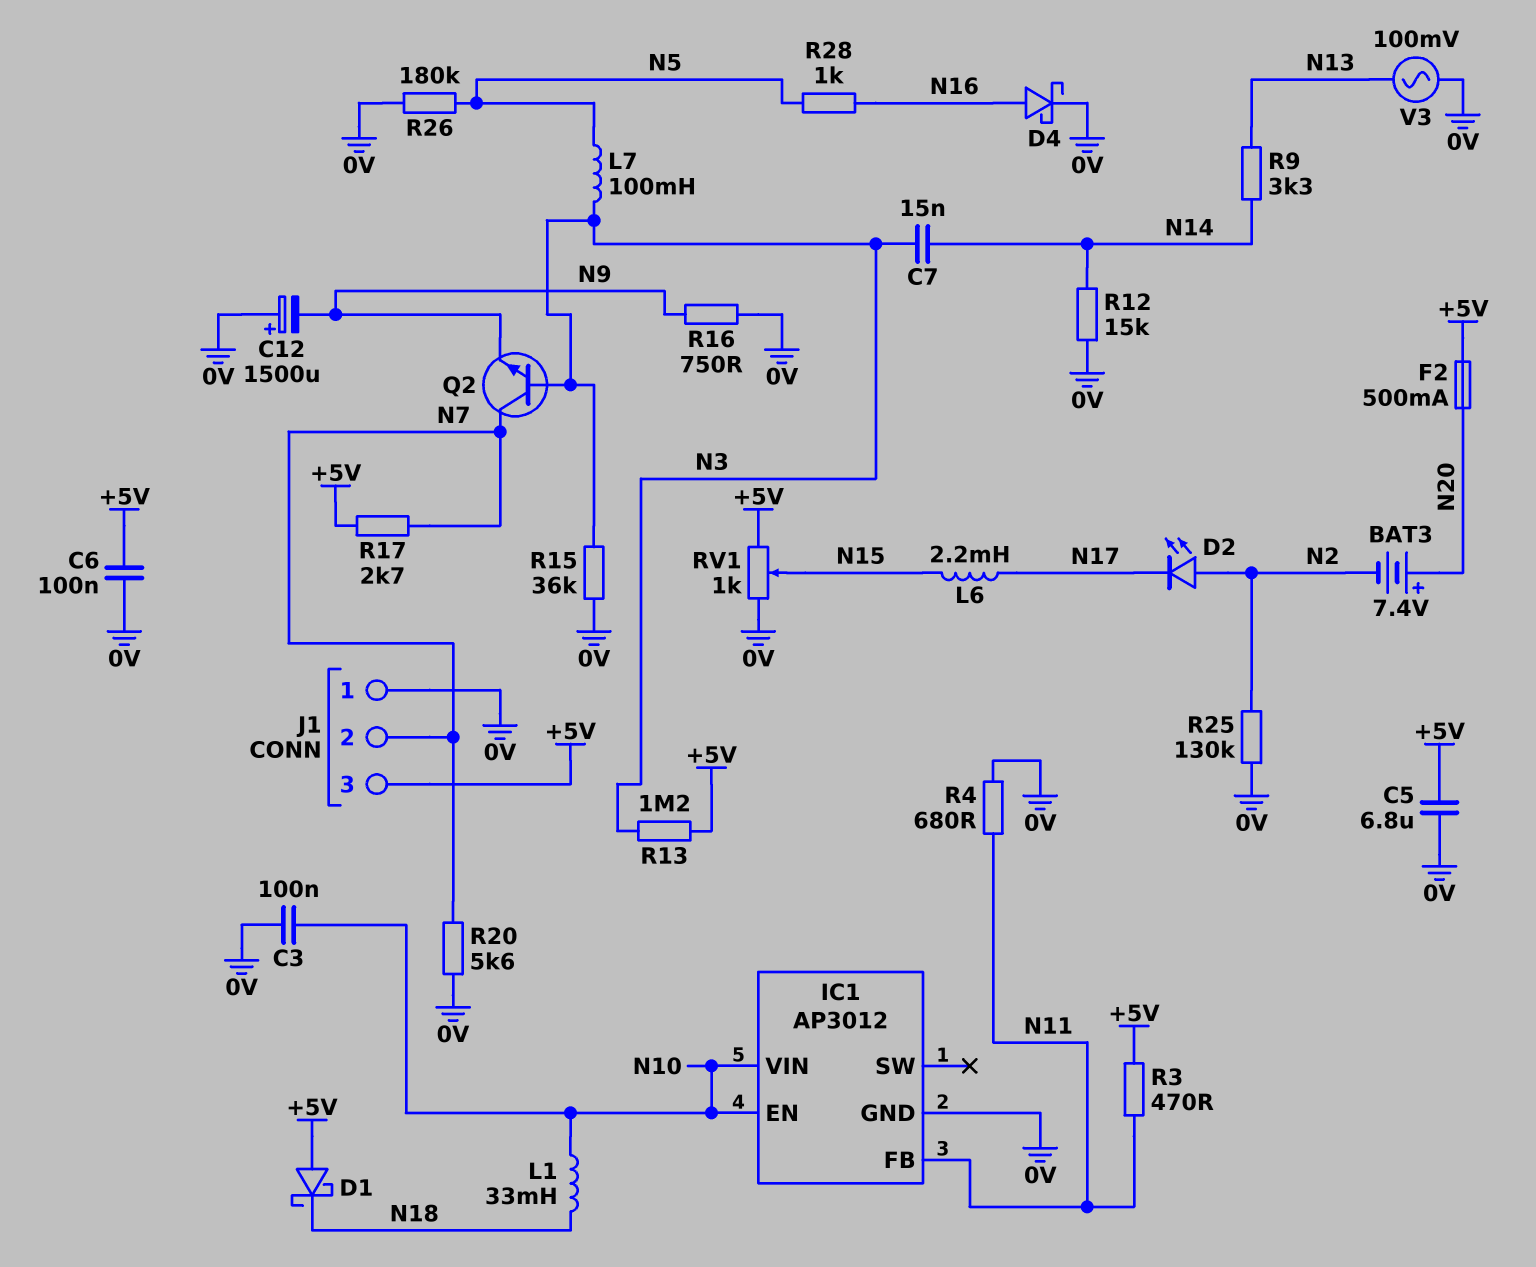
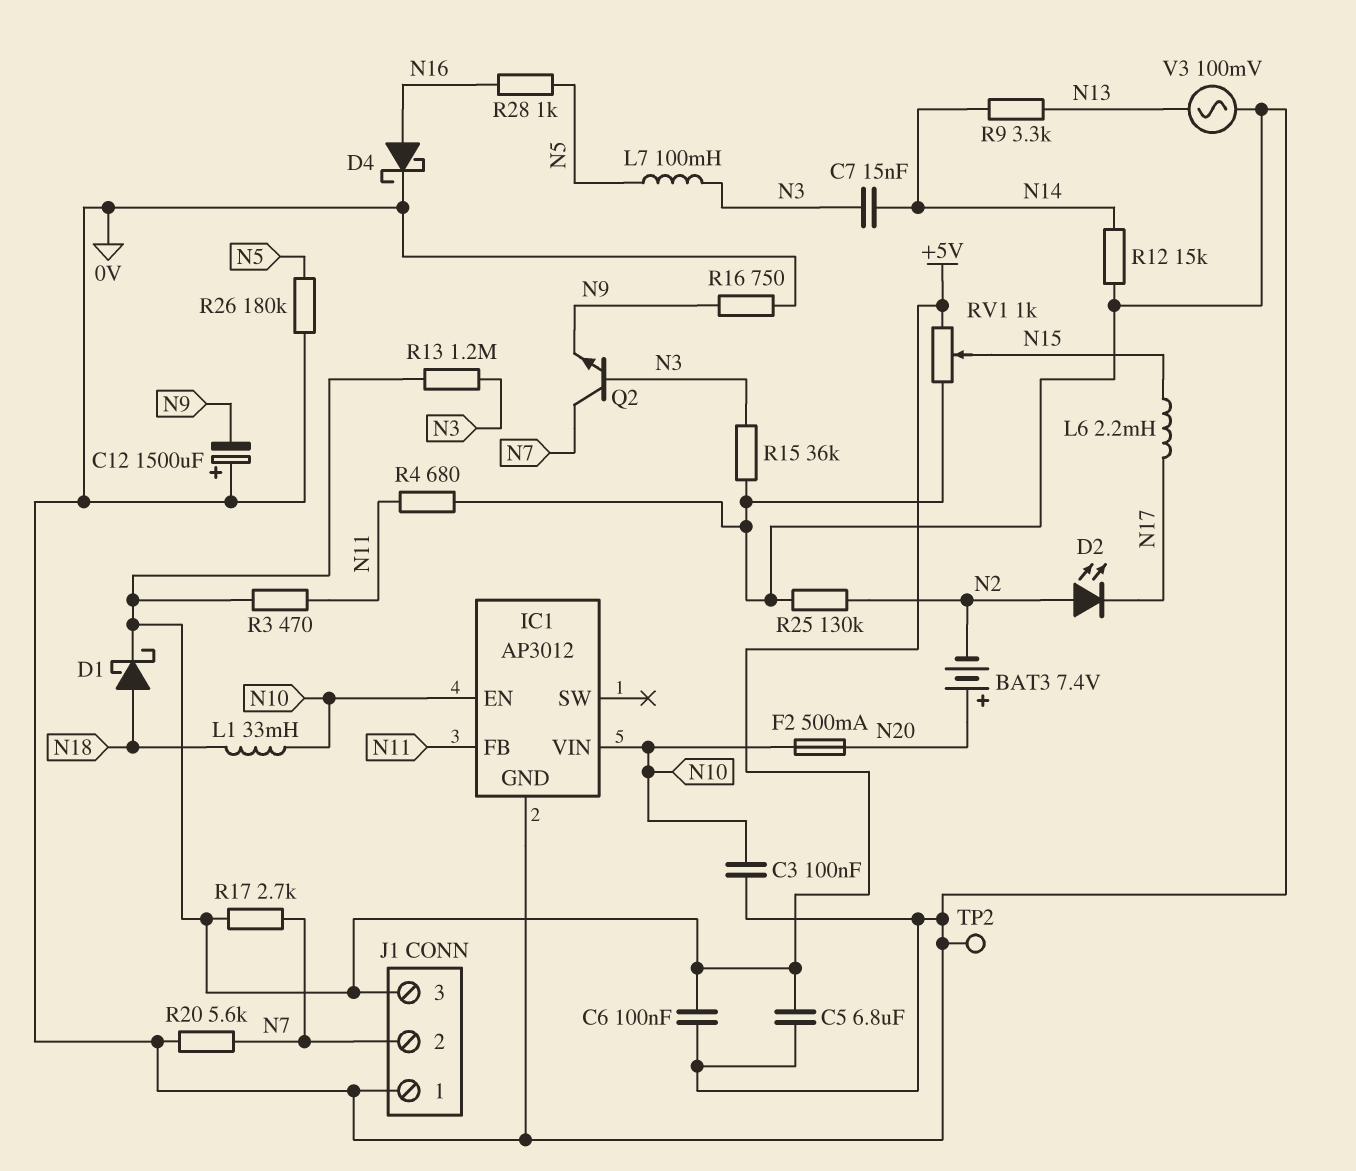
D1: schottky (A +5V, K N18) -> schottky (A N18, K +5V)
F2: 500mA (+5V, N20) -> 500mA (N10, N20)
TP2: none -> test point (0V)

